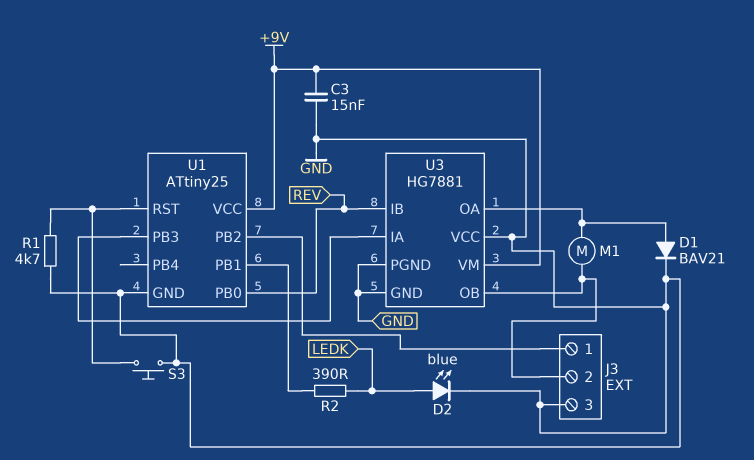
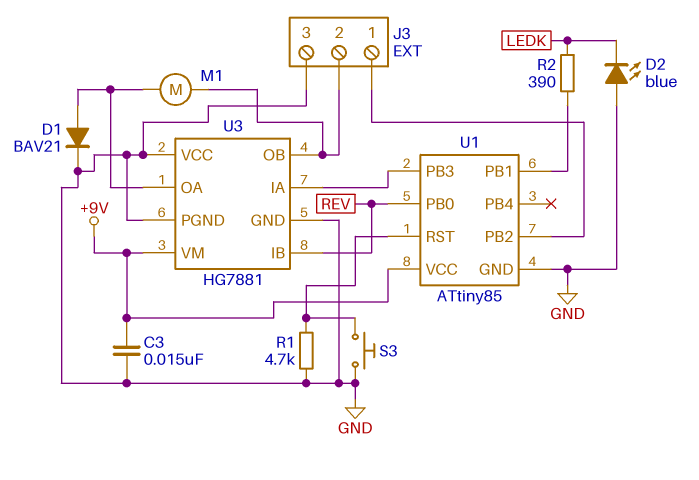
D2: LED blue (A LEDK, K GND) -> LED blue (A GND, K LEDK)
U1: ATtiny25 -> ATtiny85

